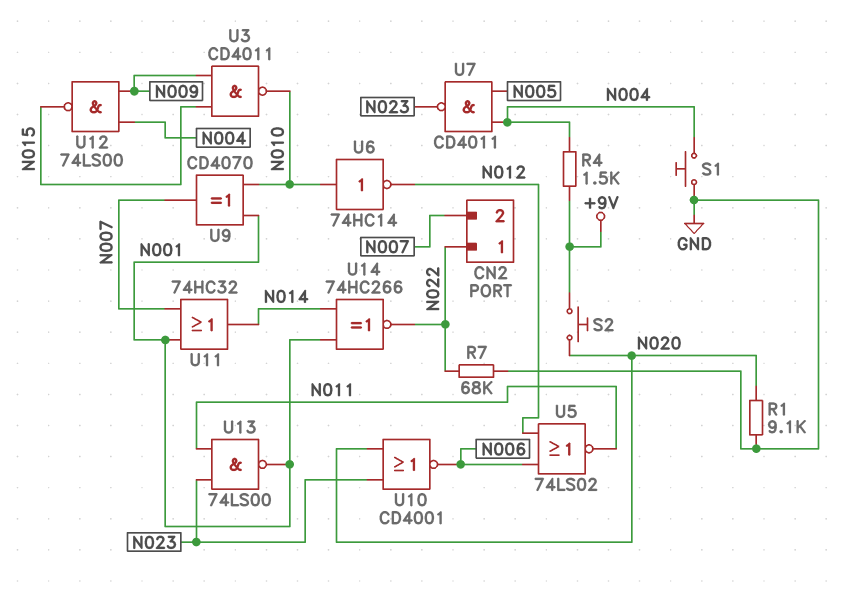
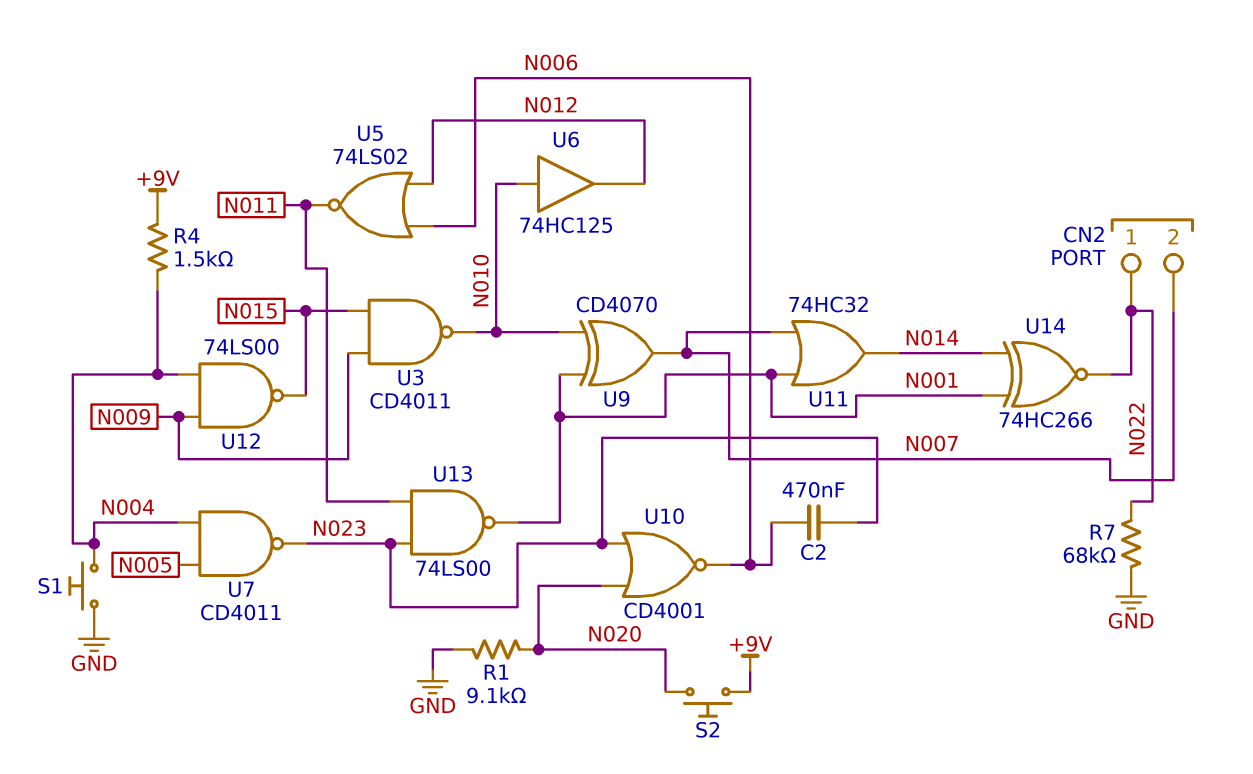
C2: none -> 470nF (N006, N023)
U6: NOT 74HC14 (in N010, out N012) -> buffer 74HC125 (in N010, out N012)

